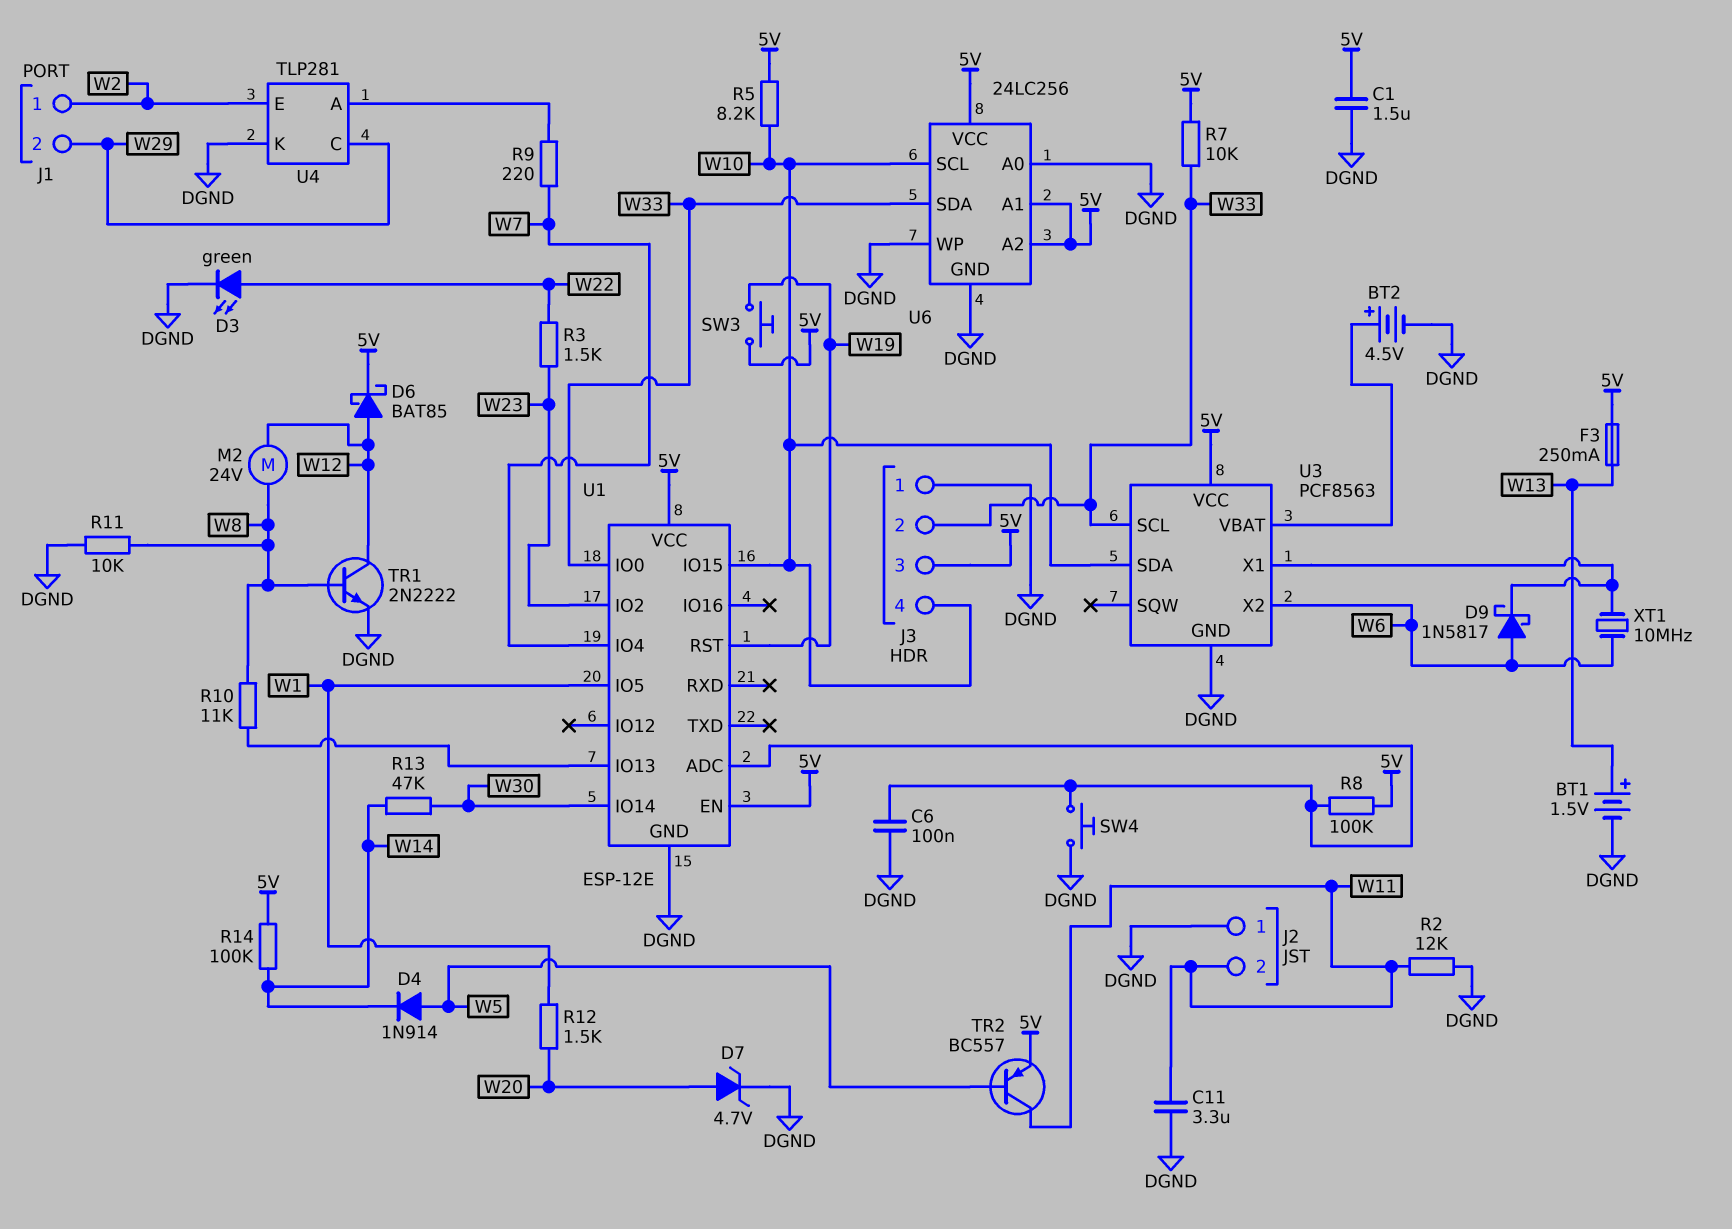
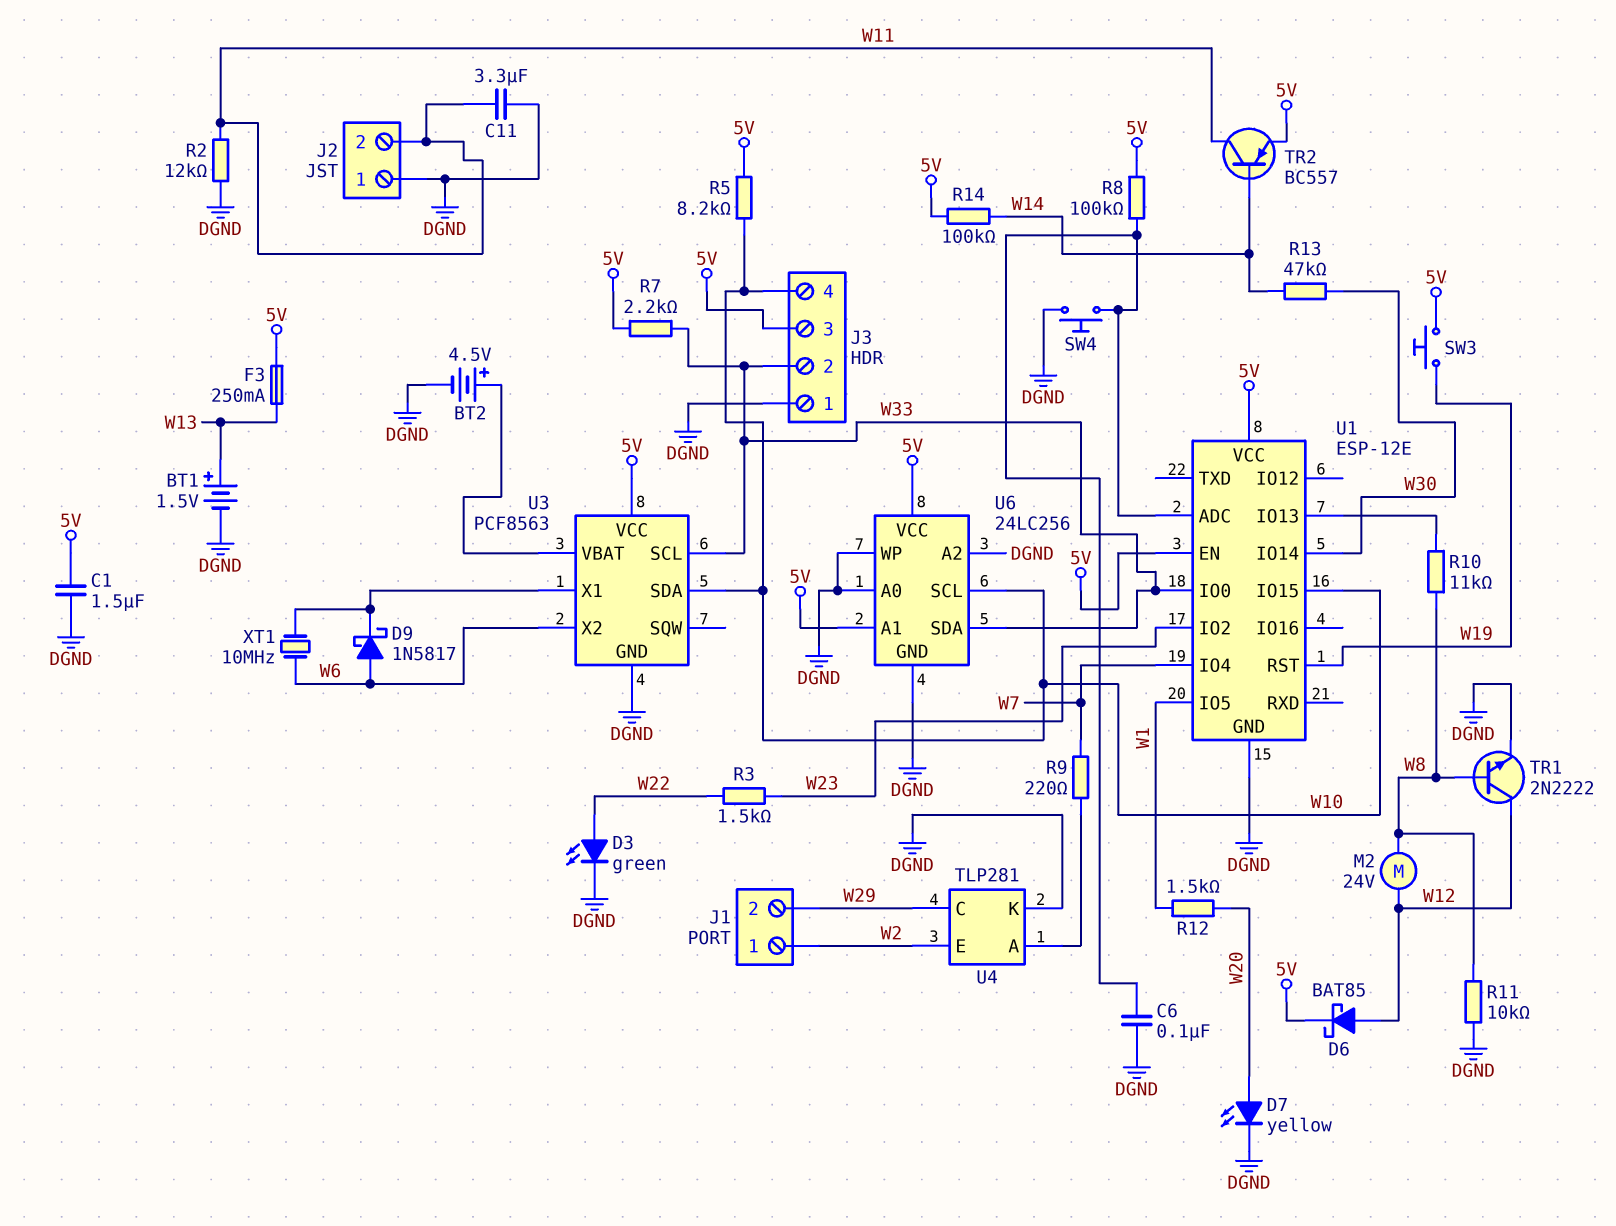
D4: diode 1N914 (A W5, K W14) -> none
D7: zener 4.7V (A W20, K DGND) -> LED yellow (A W20, K DGND)
R7: 10k (5V, W33) -> 2.2k (5V, W33)
TR2: PNP BC557 (B W5, C W11, E 5V) -> PNP BC557 (B W14, C W11, E 5V)
U6 pin A2: 5V -> DGND

